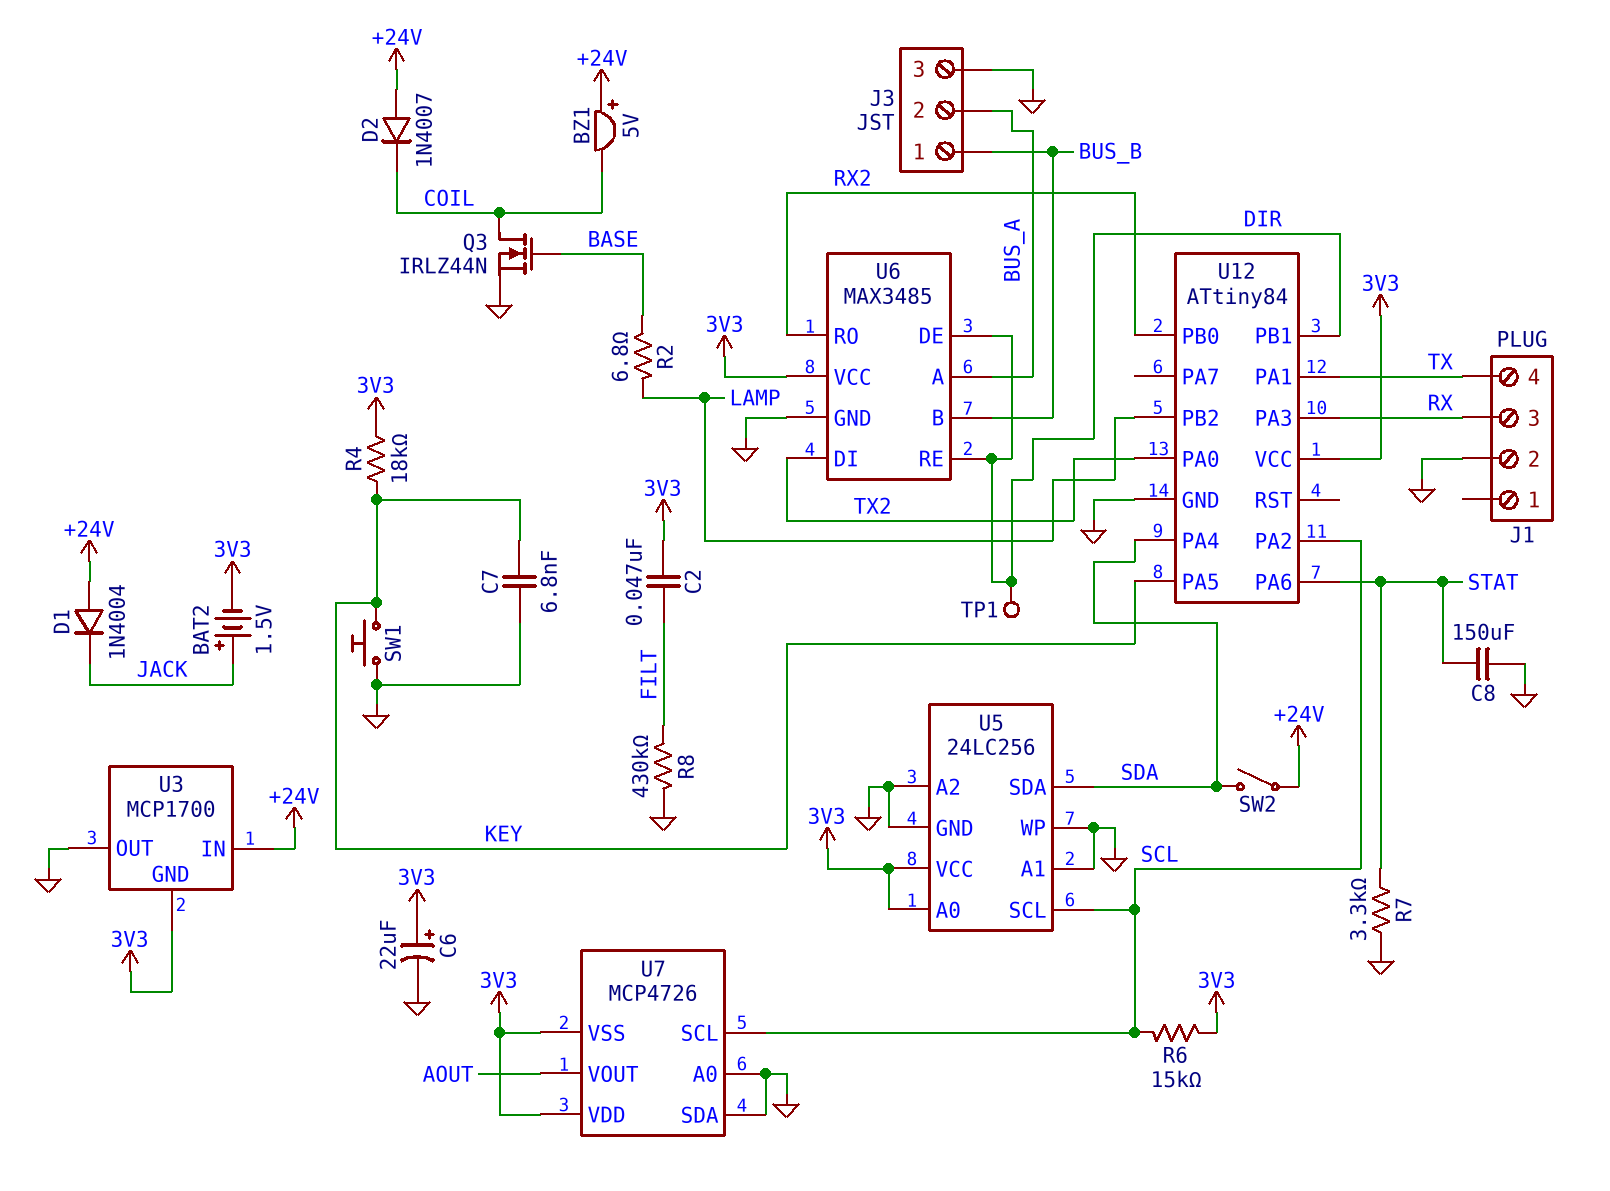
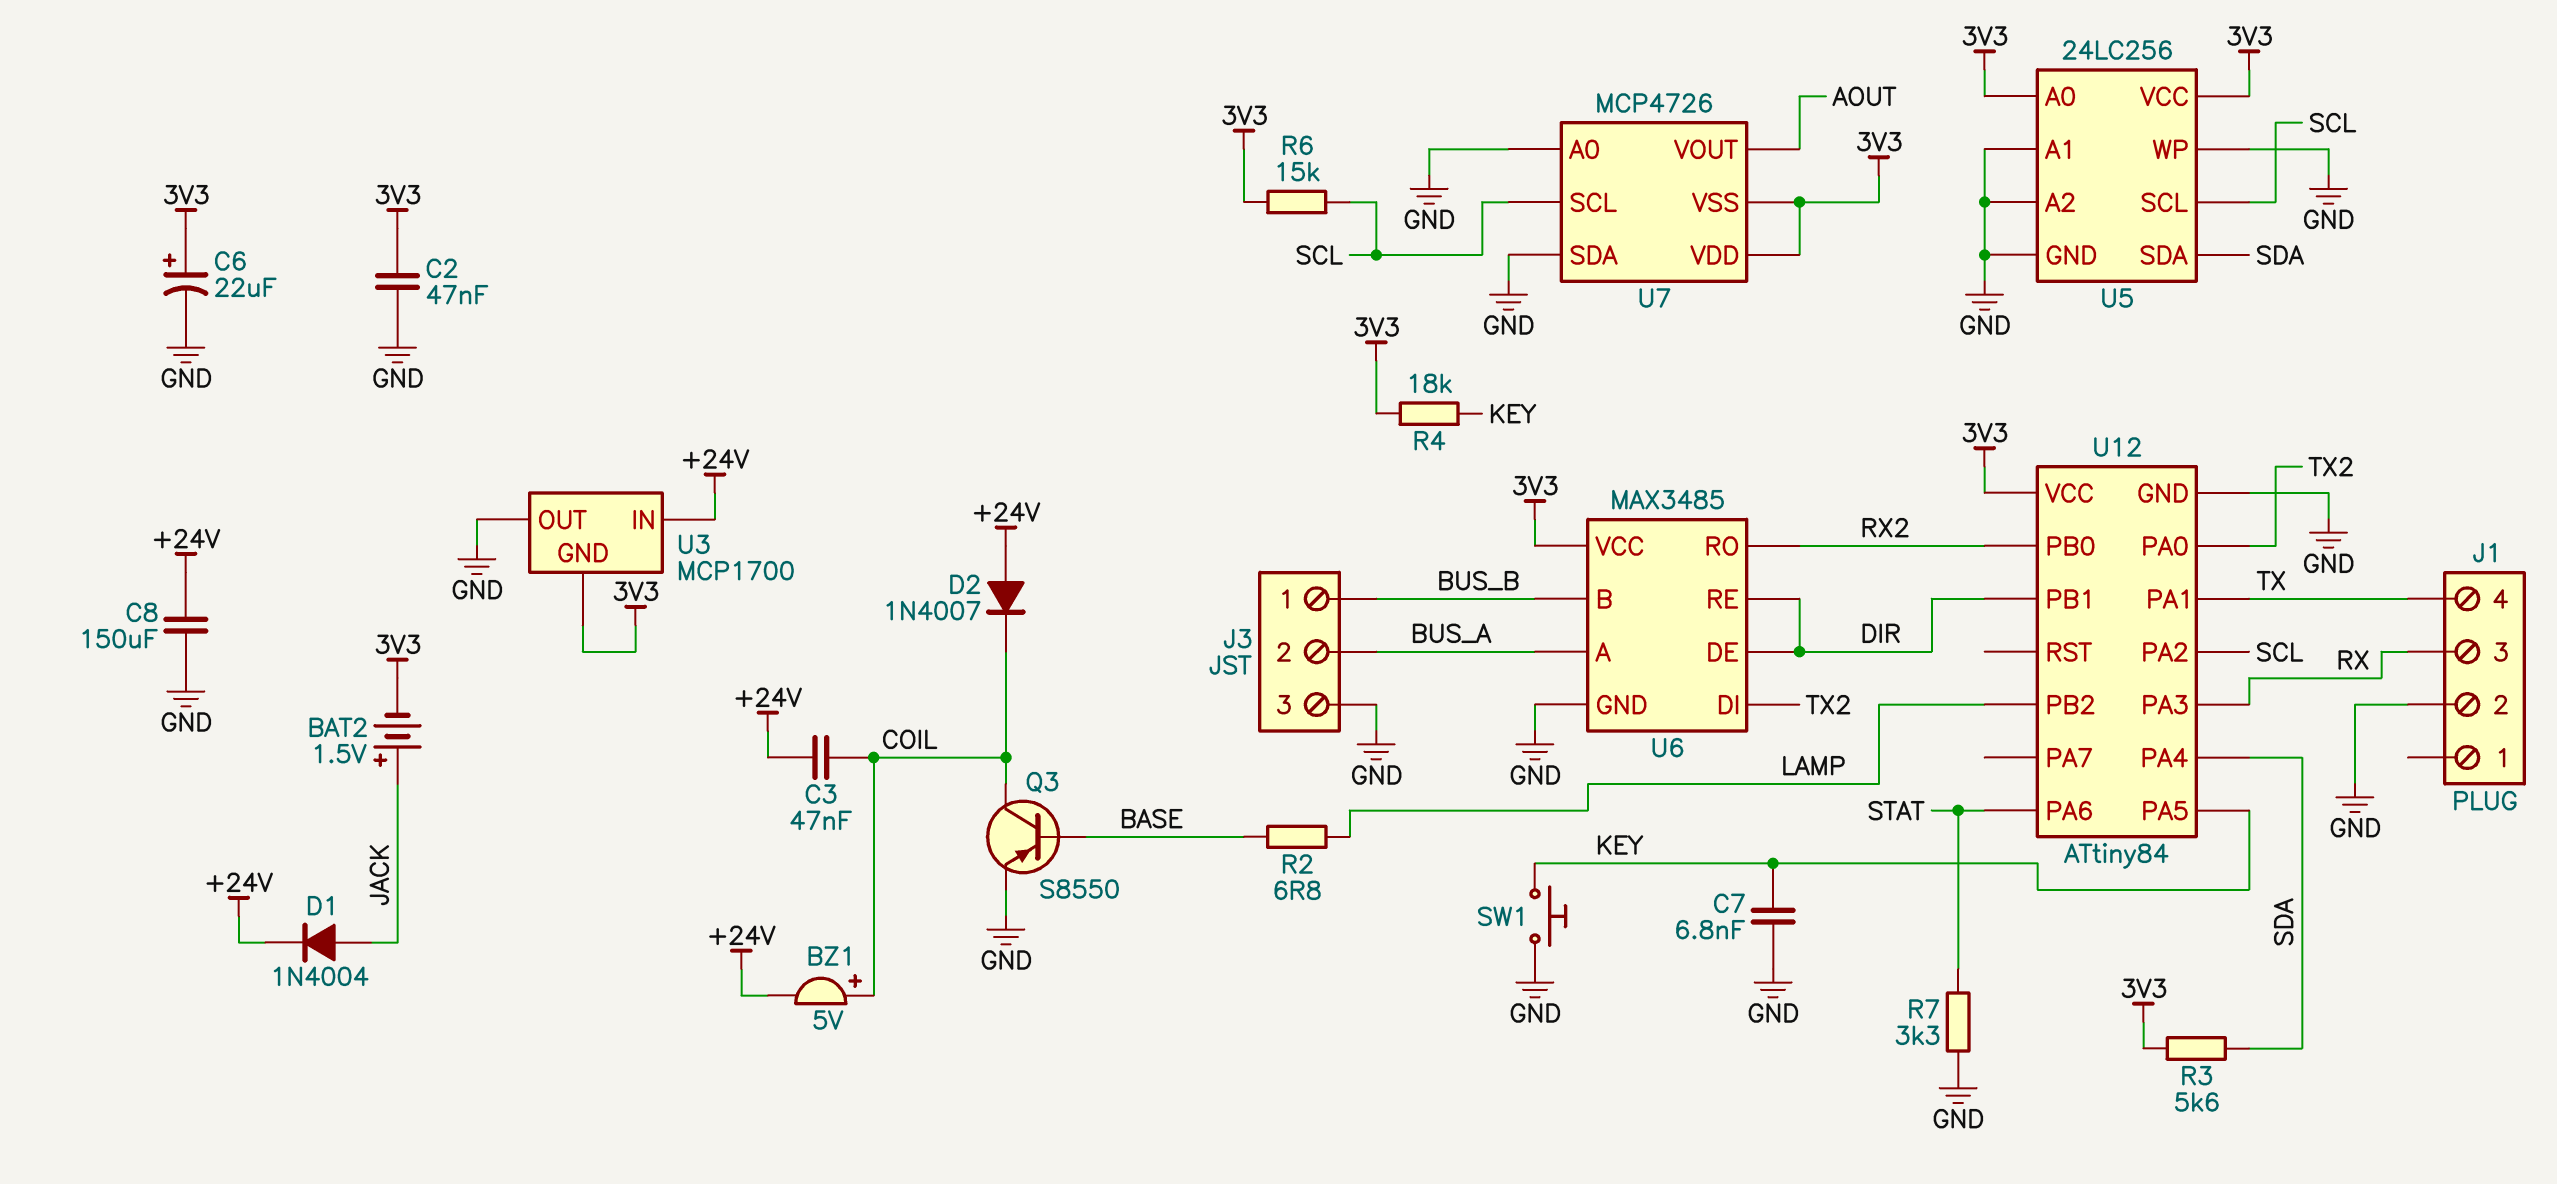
BZ1: buzzer 5V (plus +24V, minus COIL) -> buzzer 5V (plus COIL, minus +24V)
C2: 47nF (3V3, FILT) -> 47nF (3V3, GND)
C3: none -> 47nF (+24V, COIL)
C8: 150uF (GND, STAT) -> 150uF (+24V, GND)
D1: diode 1N4004 (A +24V, K JACK) -> diode 1N4004 (A JACK, K +24V)
Q3: NMOS IRLZ44N (G BASE, D COIL, S GND) -> PNP S8550 (B BASE, C COIL, E GND)
R3: none -> 5.6k (3V3, SDA)
R8: 430k (FILT, GND) -> none
SW2: switch (+24V, SDA) -> none
TP1: test point (DIR) -> none

